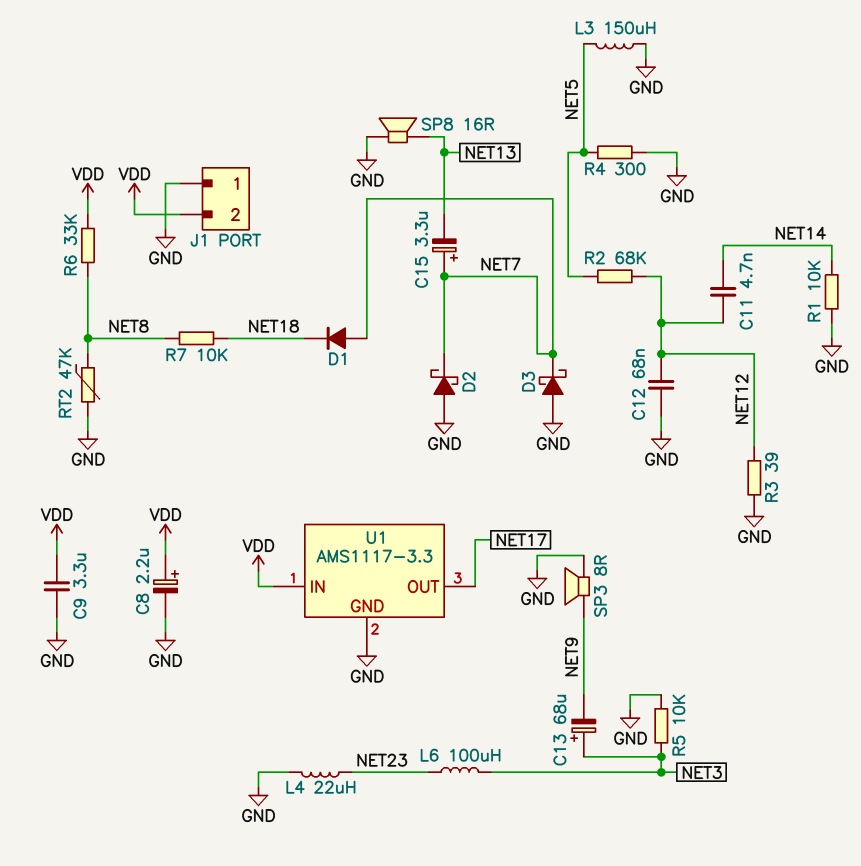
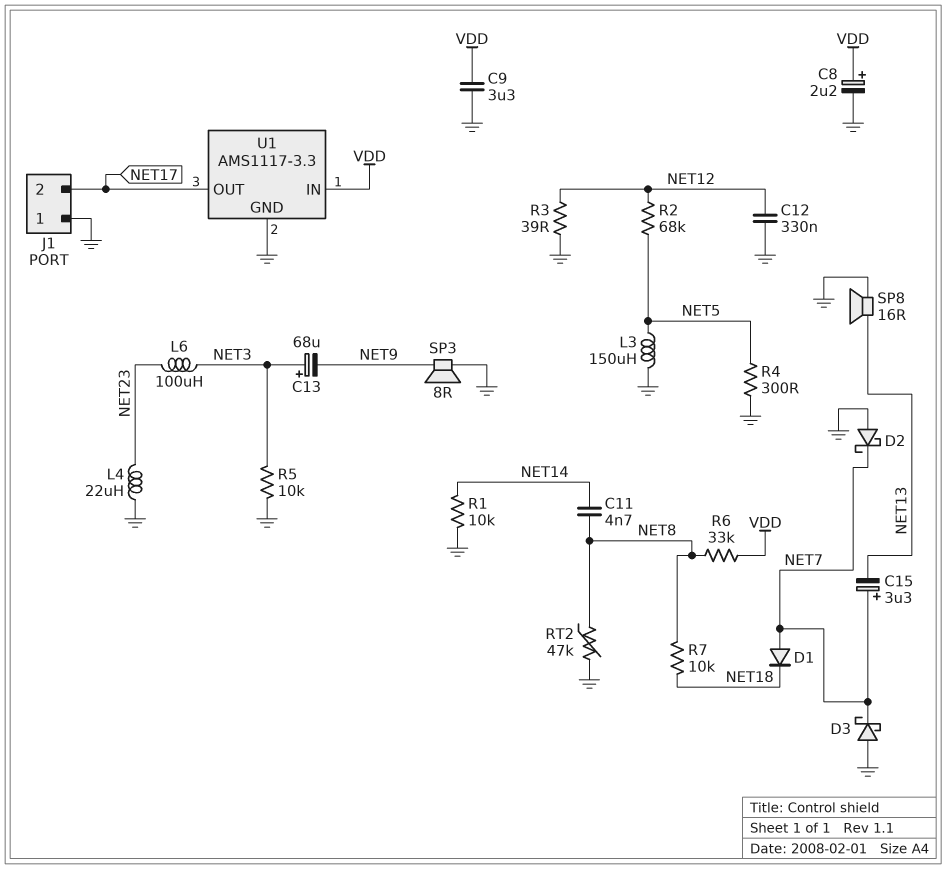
C11: 4.7nF (NET12, NET14) -> 4.7nF (NET8, NET14)
C12: 68nF (GND, NET12) -> 330nF (GND, NET12)
J1 pin 2: VDD -> NET17

